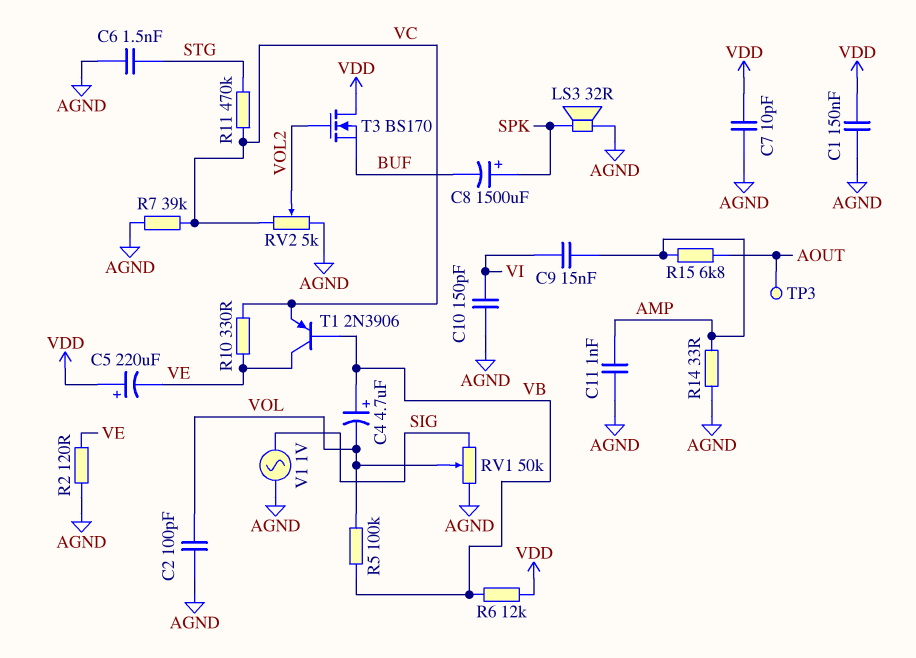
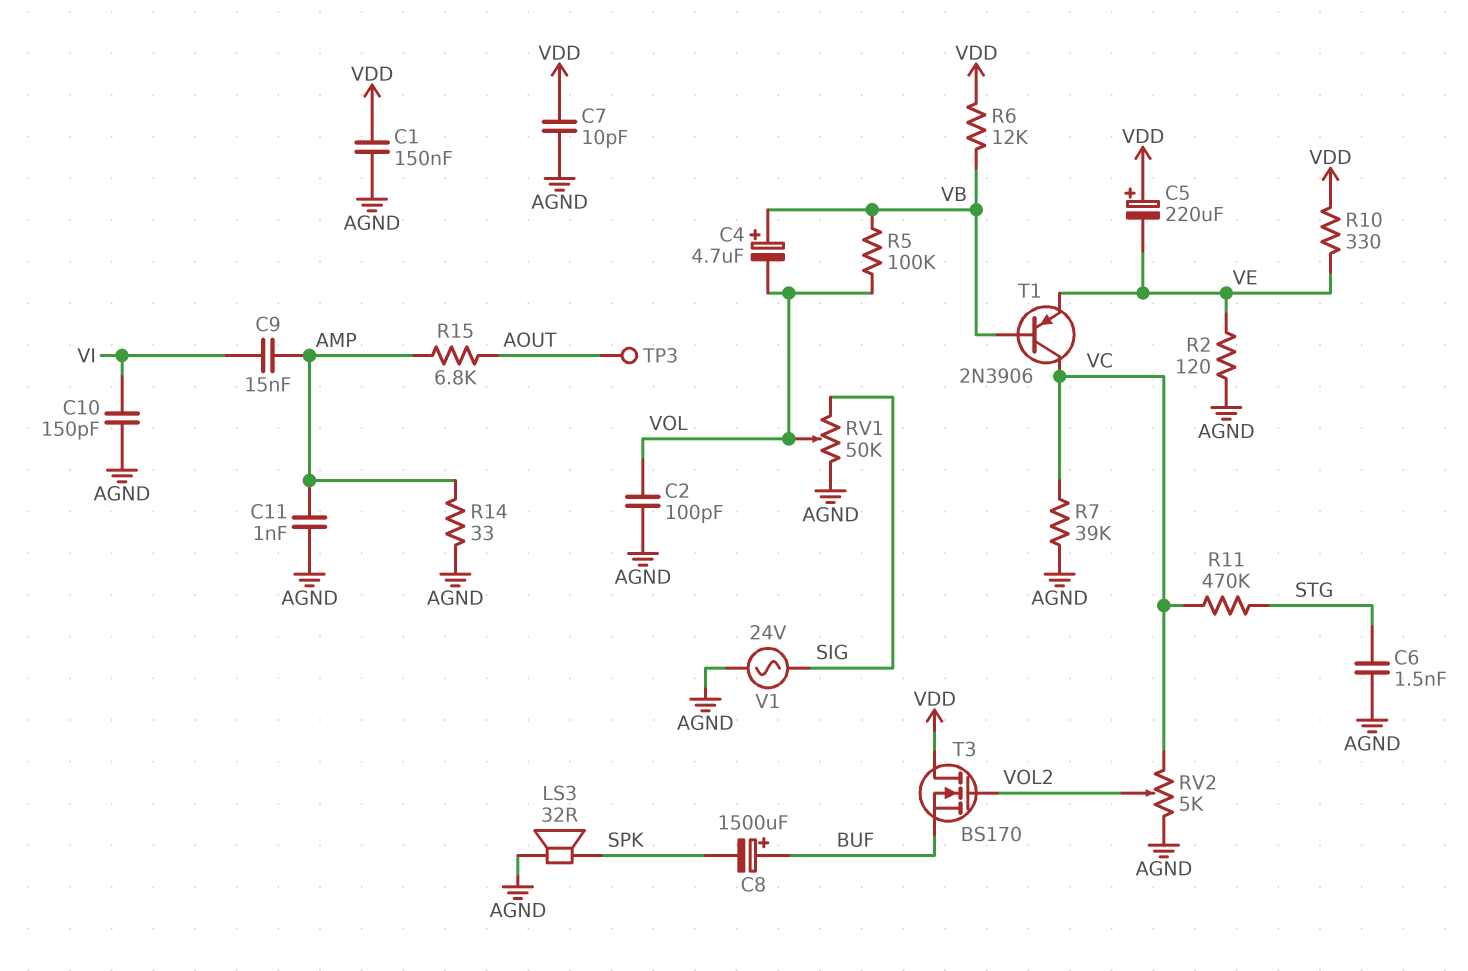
C8: 1500uF (plus SPK, minus BUF) -> 1500uF (plus BUF, minus SPK)
R10: 330 (VC, VE) -> 330 (VDD, VE)
T1: PNP 2N3906 (B VB, C VE, E VC) -> PNP 2N3906 (B VB, C VC, E VE)
V1: AC 1V (AGND, SIG) -> AC 24V (AGND, SIG)

